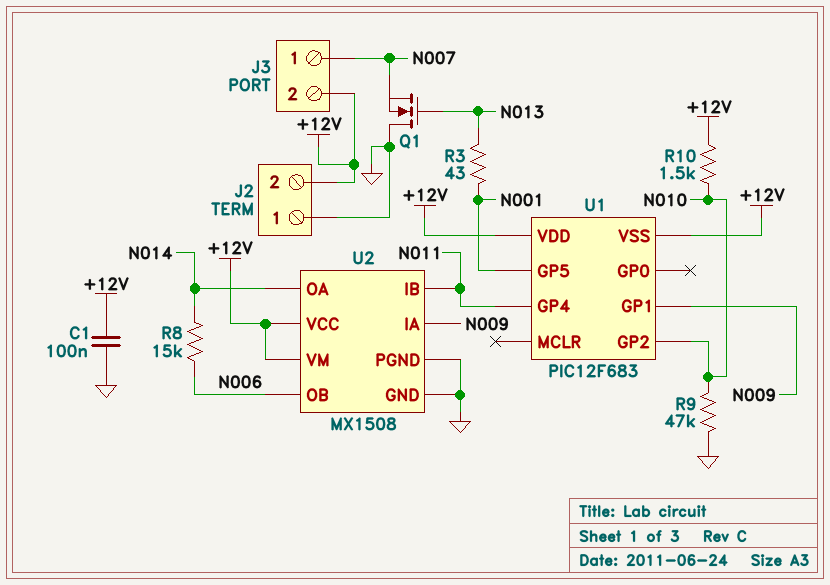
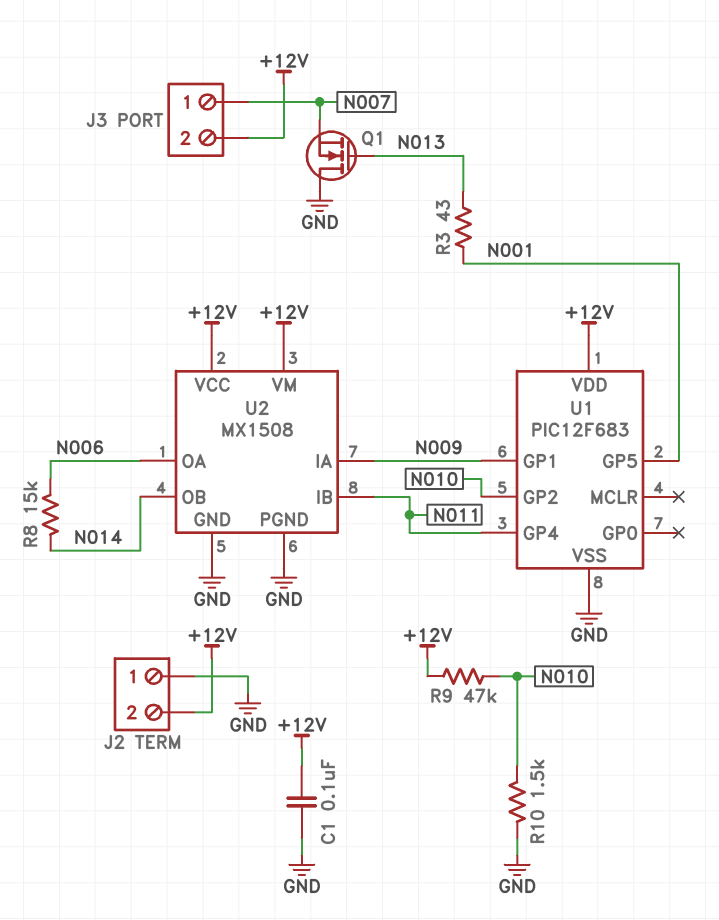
R9: 47k (GND, N010) -> 47k (+12V, N010)
R10: 1.5k (+12V, N010) -> 1.5k (GND, N010)
U1 pin VSS: +12V -> GND
U2 pin OA: N014 -> N006
U2 pin OB: N006 -> N014

